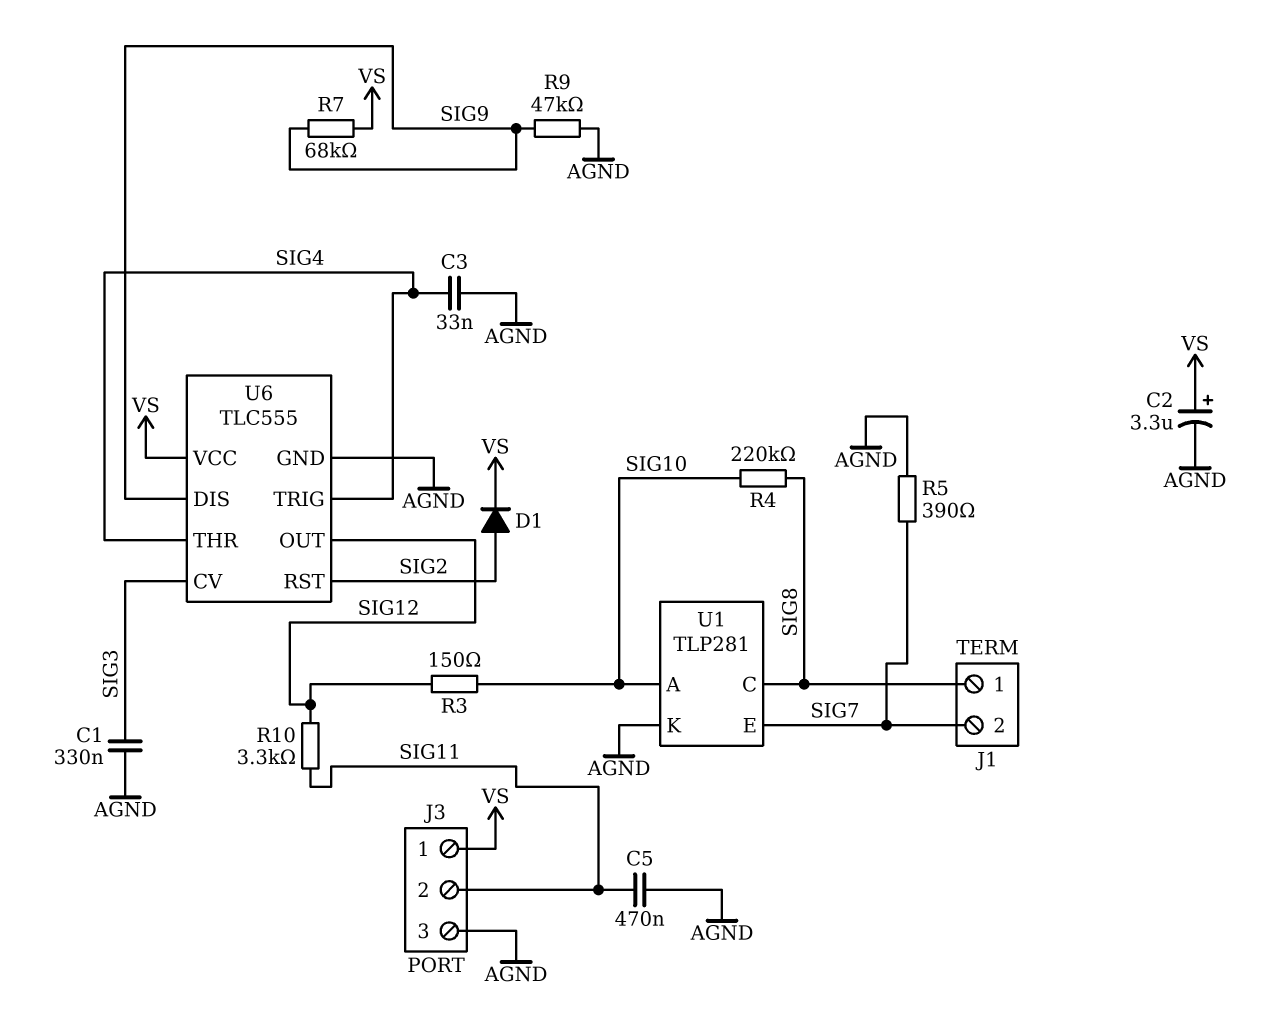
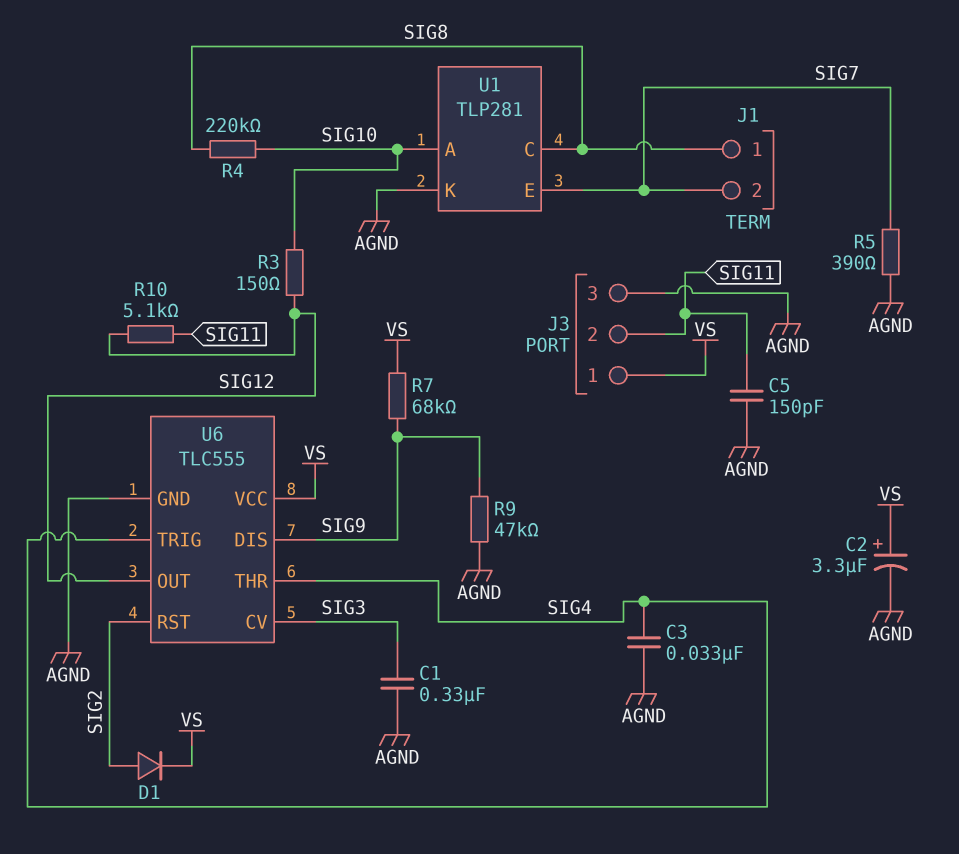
C5: 470nF (AGND, SIG11) -> 150pF (AGND, SIG11)
R10: 3.3k (SIG11, SIG12) -> 5.1k (SIG11, SIG12)

